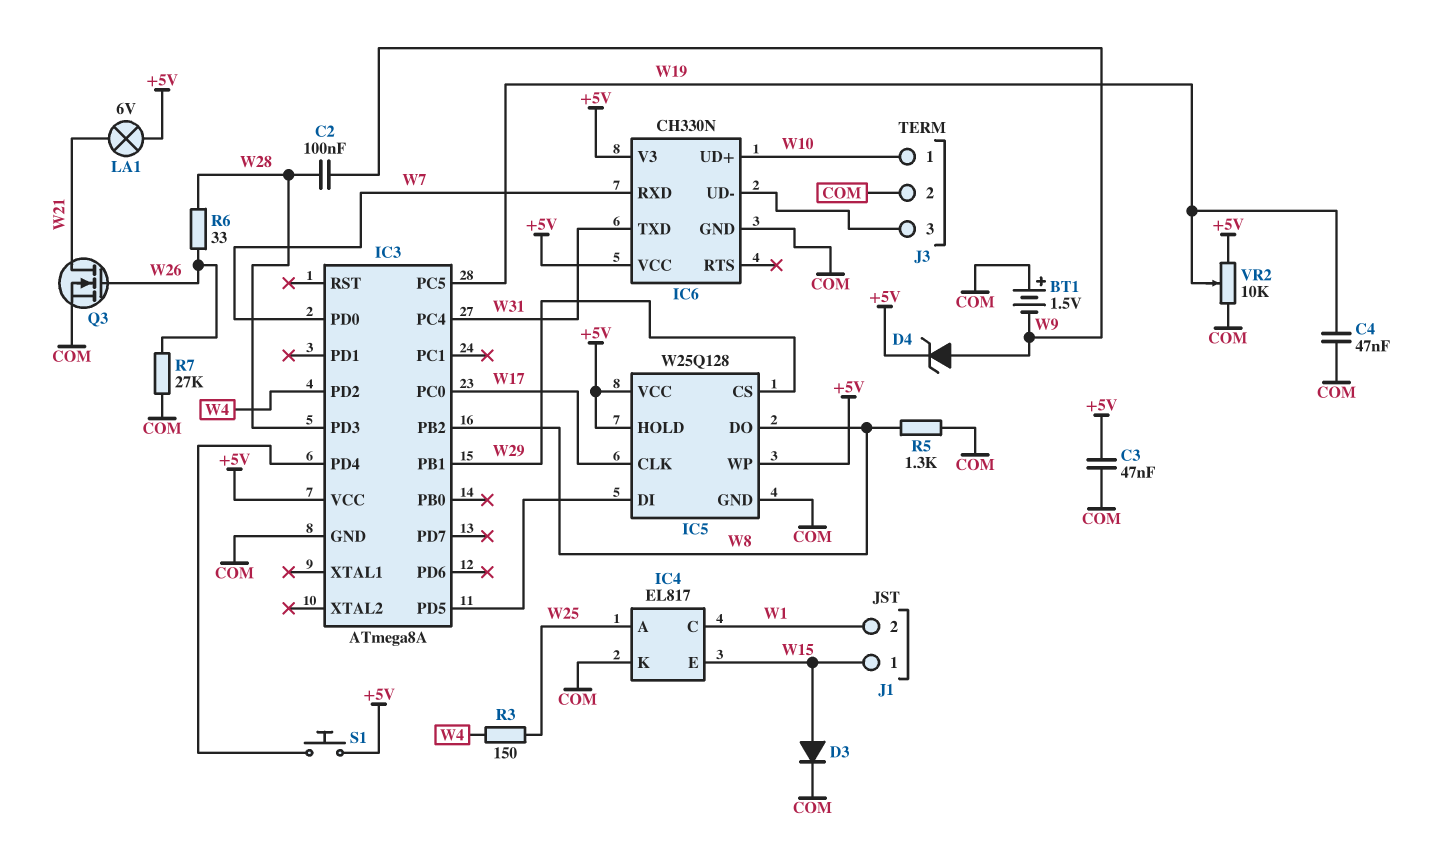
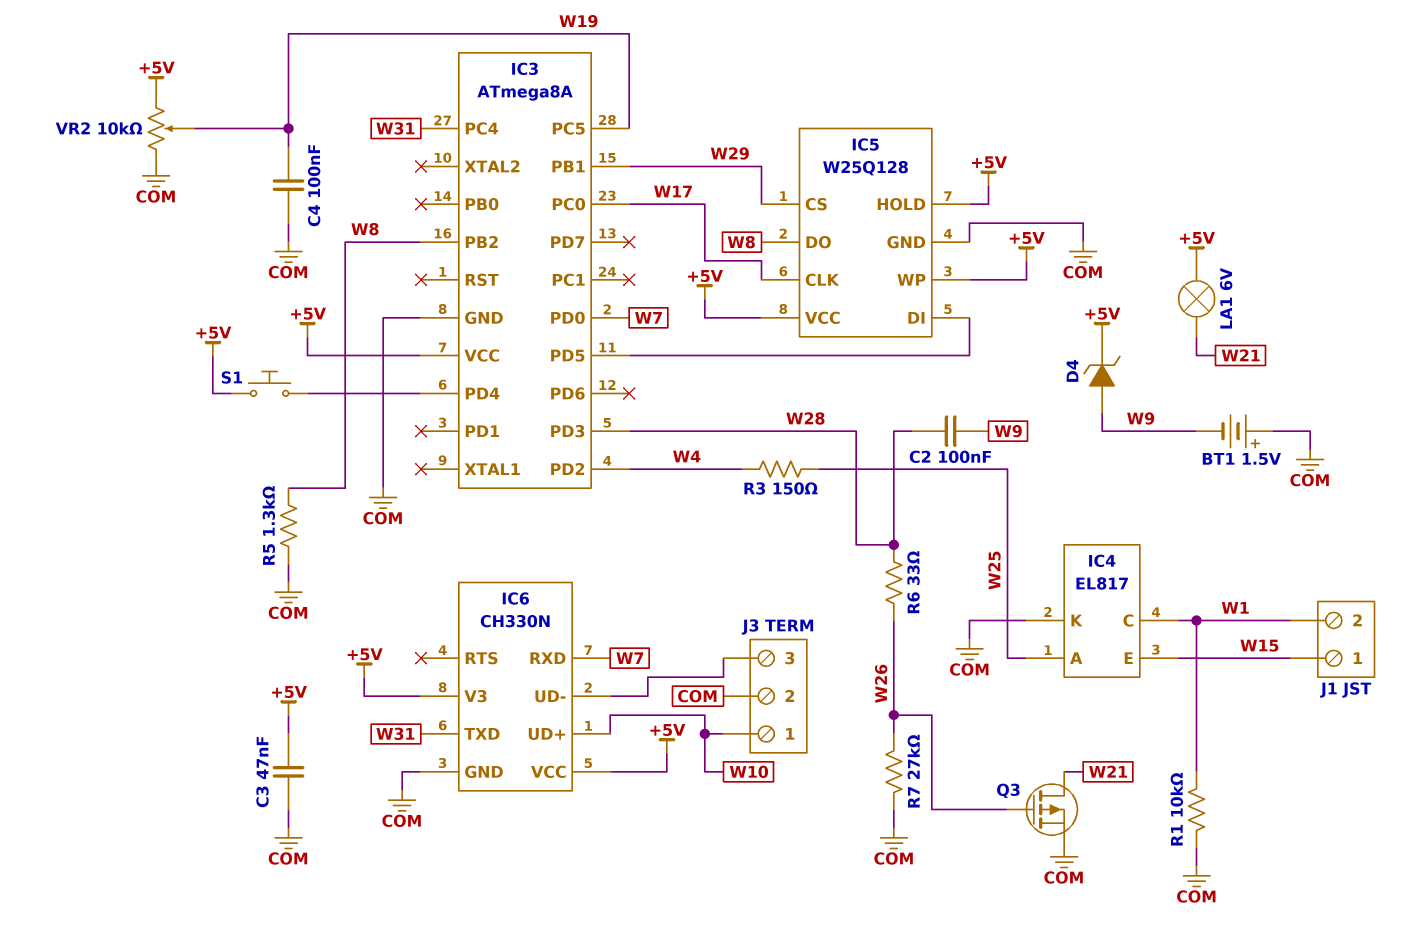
C4: 47nF (COM, W19) -> 100nF (COM, W19)
D3: diode (A W15, K COM) -> none
Q3: NMOS (G W26, D W21, S COM) -> PMOS (G W26, D W21, S COM)
R1: none -> 10k (COM, W1)

